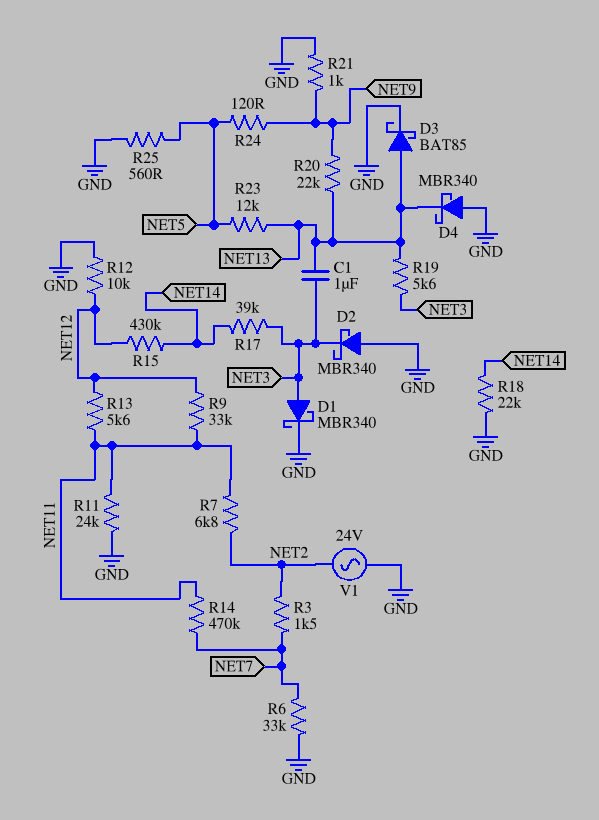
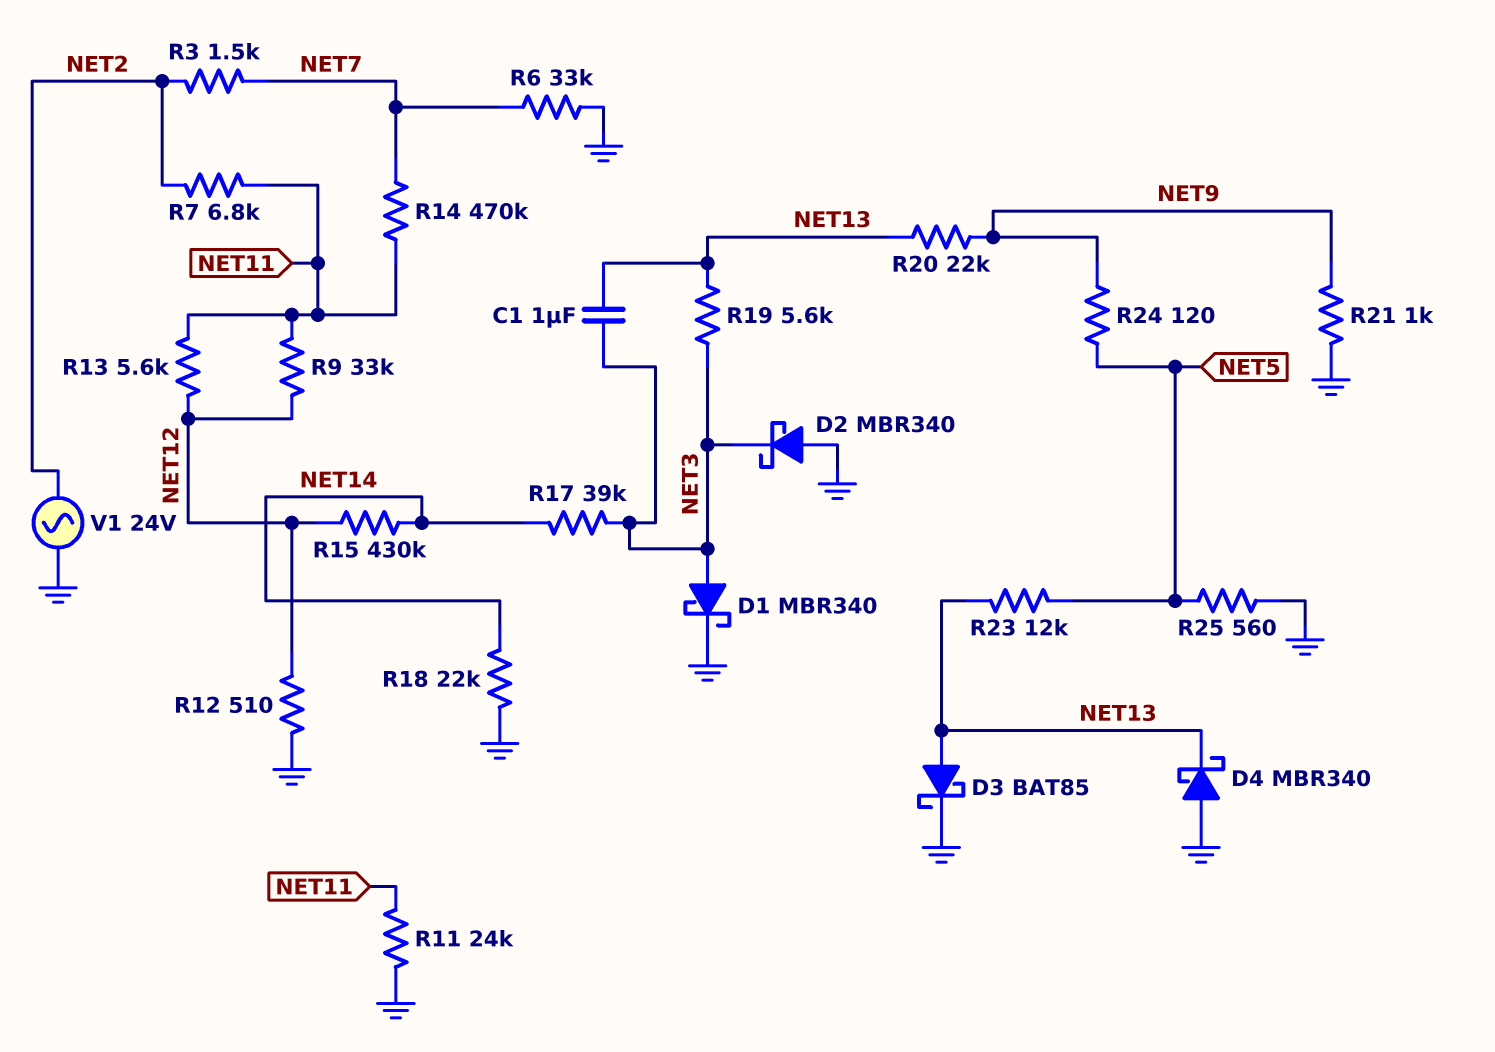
R12: 10k (GND, NET12) -> 510 (GND, NET12)

